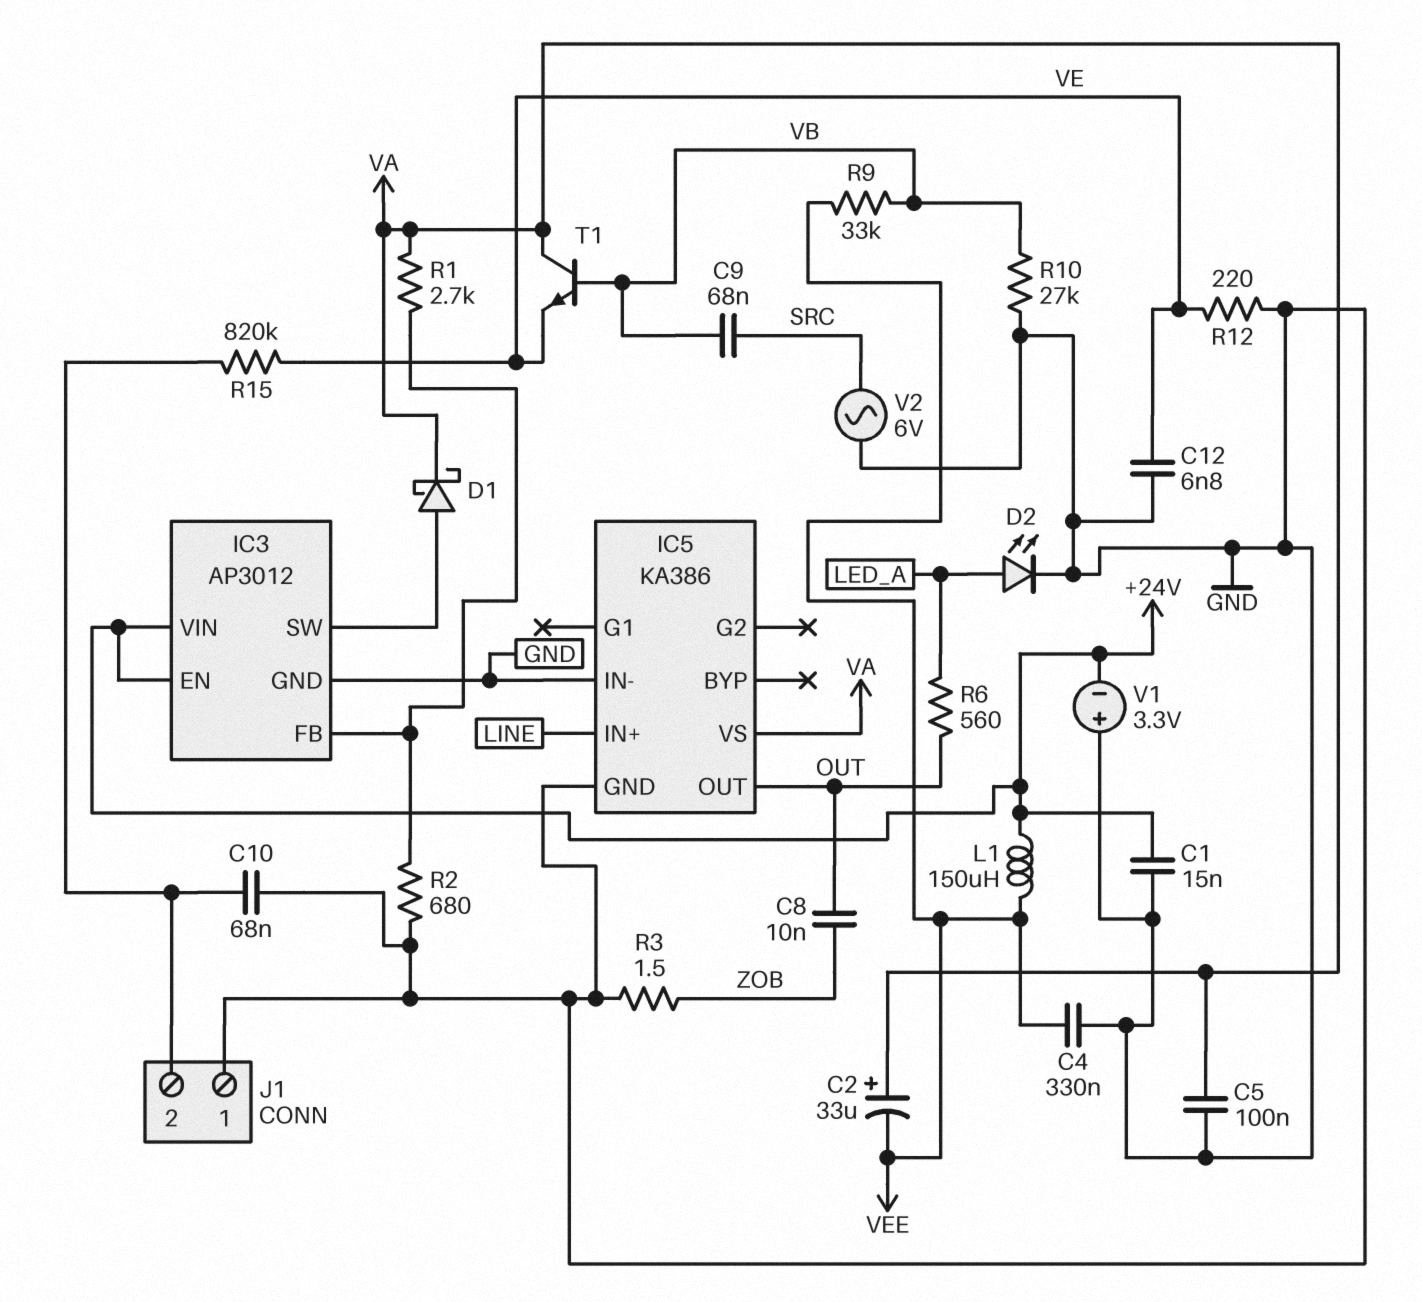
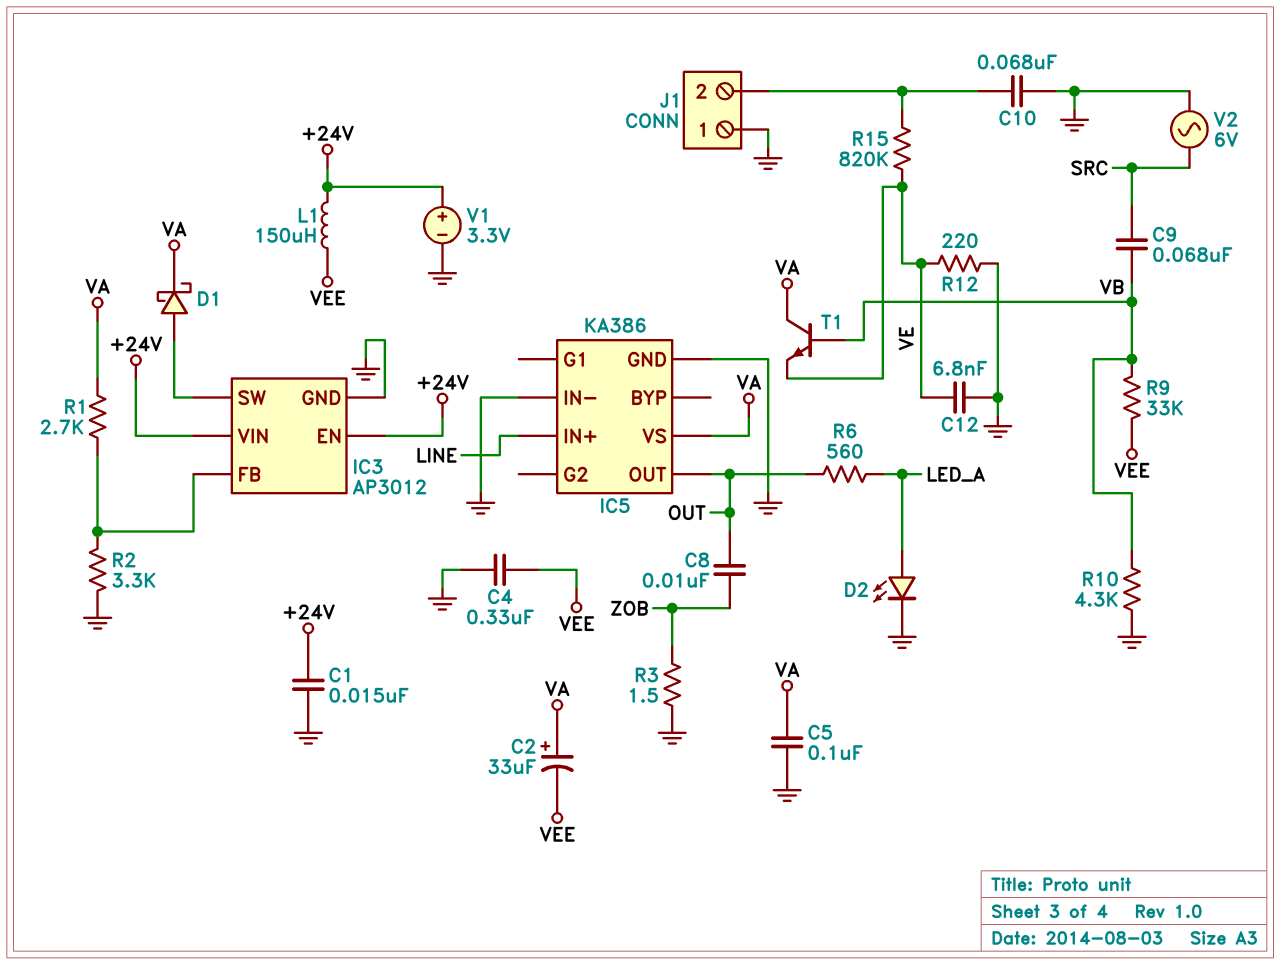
R2: 680 (GND, IC3/FB) -> 3.3k (GND, IC3/FB)
R10: 27k (GND, VB) -> 4.3k (GND, VB)
V1: 3.3V (plus GND, minus +24V) -> 3.3V (plus +24V, minus GND)

